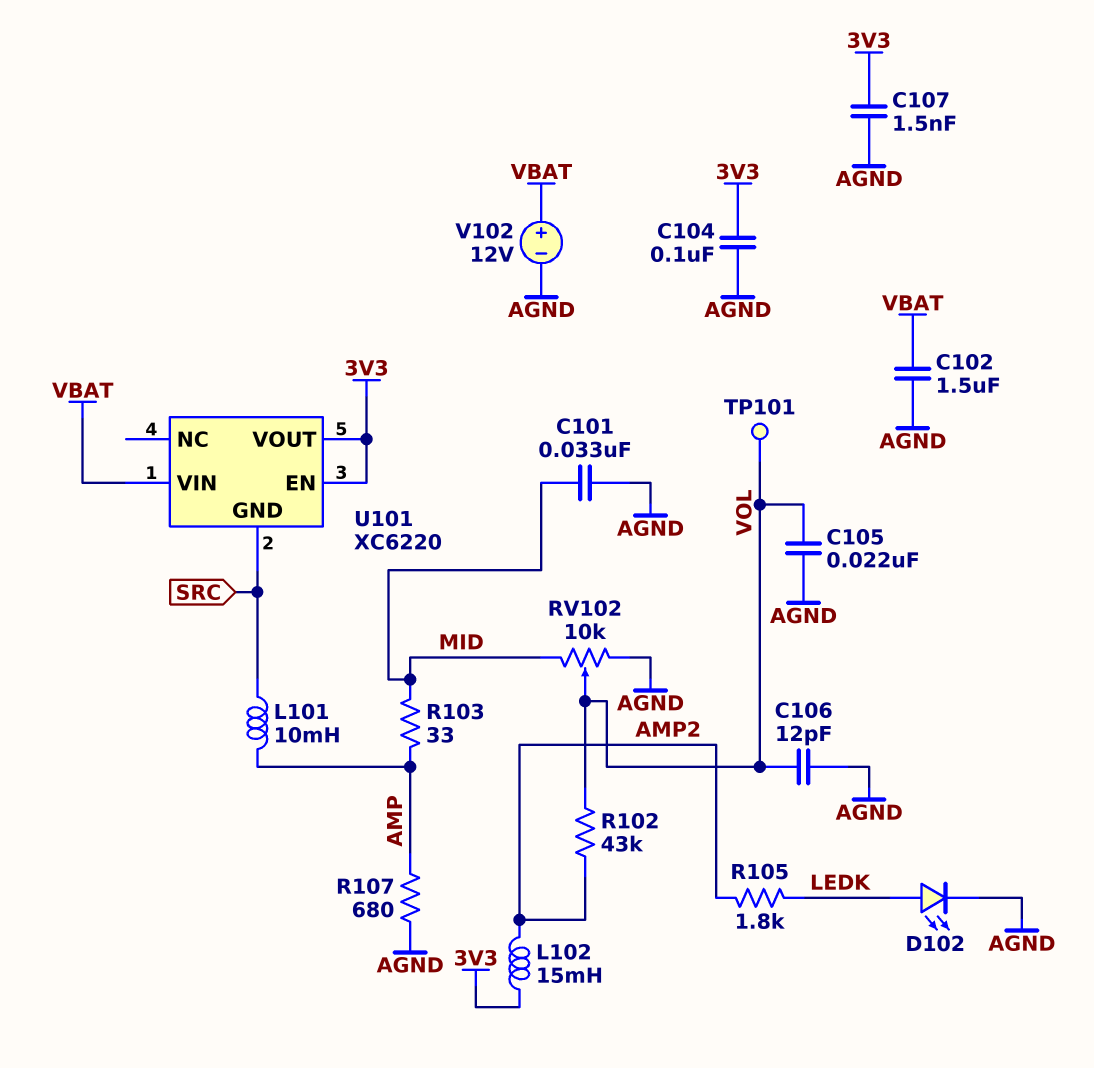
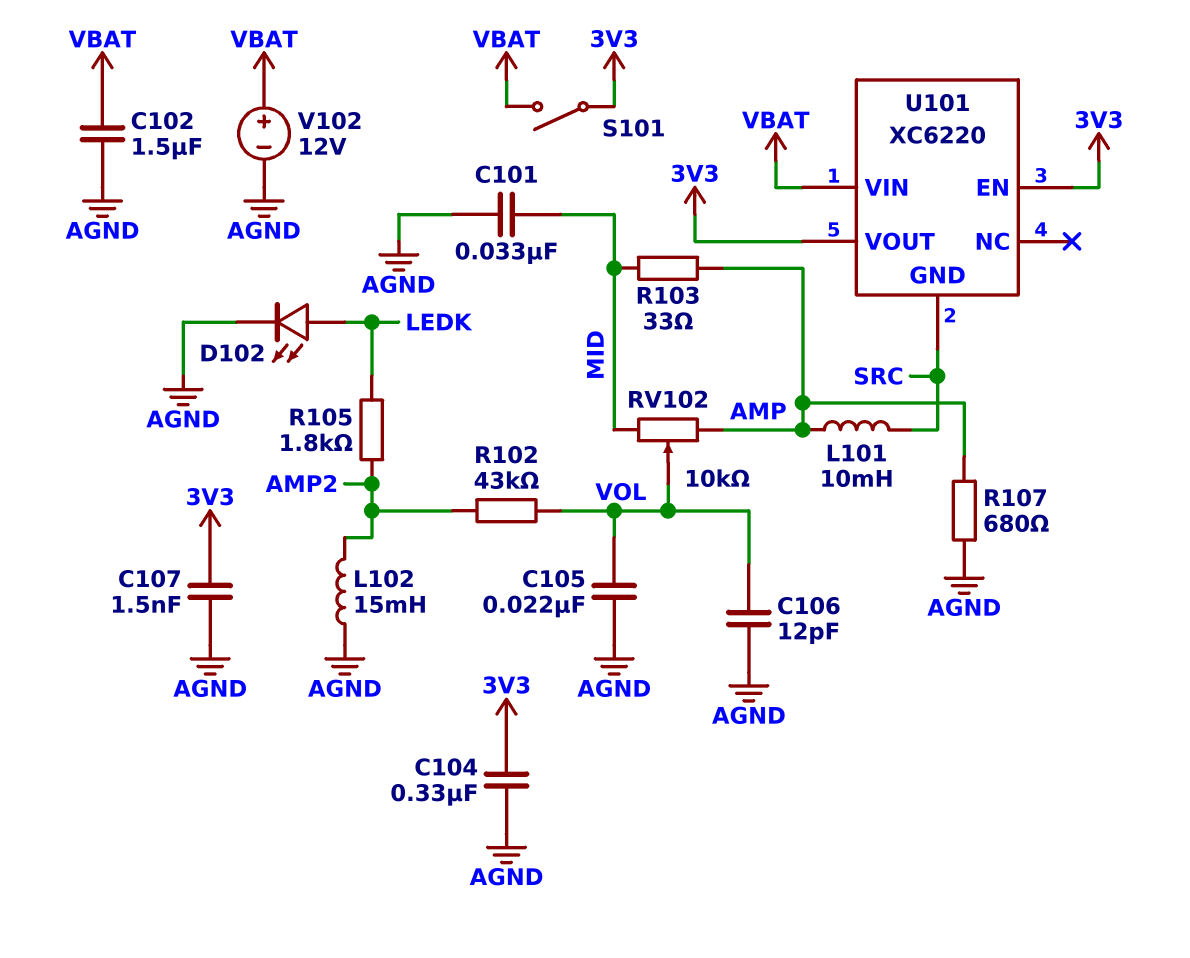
C104: 100nF (3V3, AGND) -> 330nF (3V3, AGND)
L102: 15mH (3V3, AMP2) -> 15mH (AGND, AMP2)
RV102: 10k (AGND, MID, wiper VOL) -> 10k (AMP, MID, wiper VOL)
S101: none -> switch (3V3, VBAT)
TP101: test point (VOL) -> none

